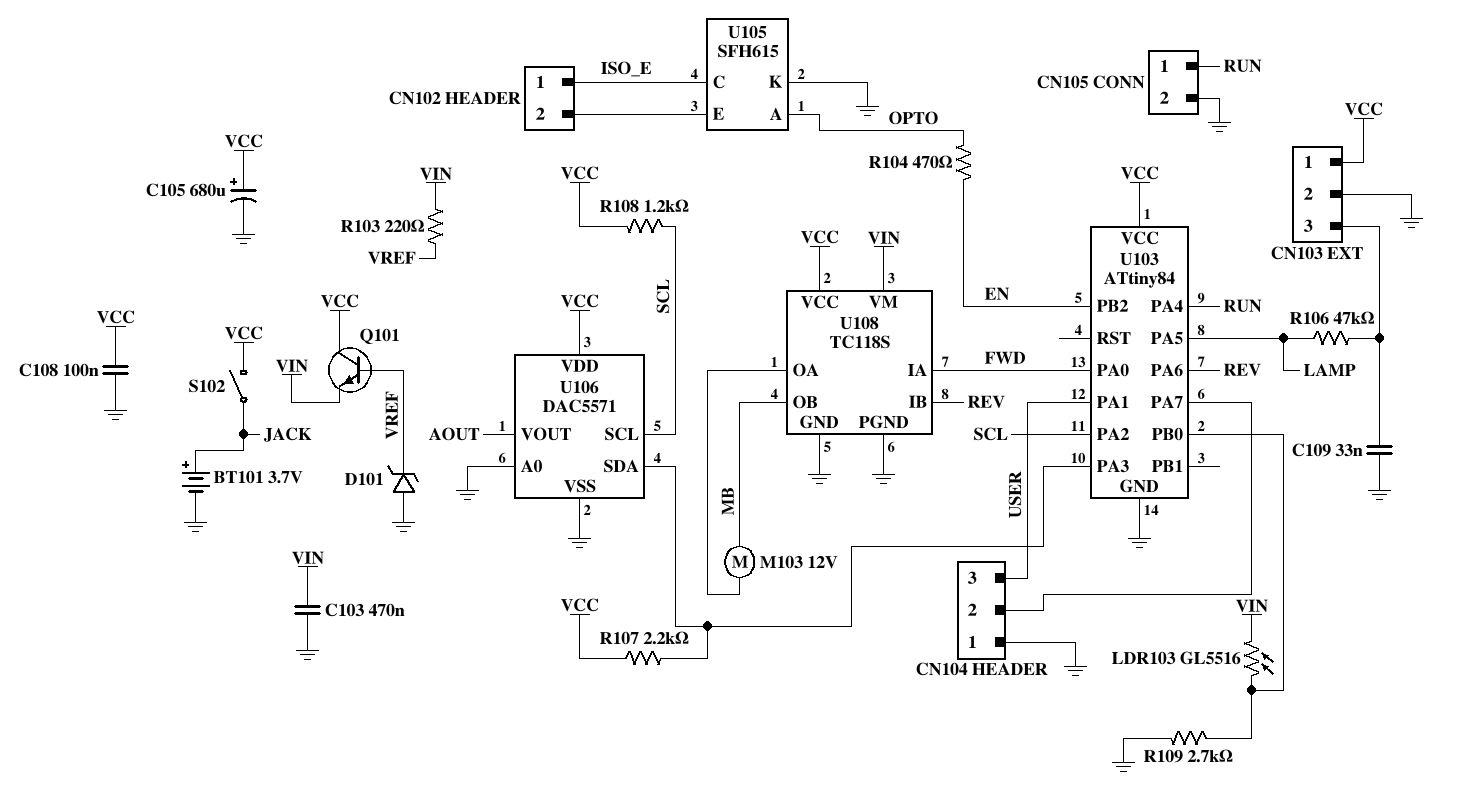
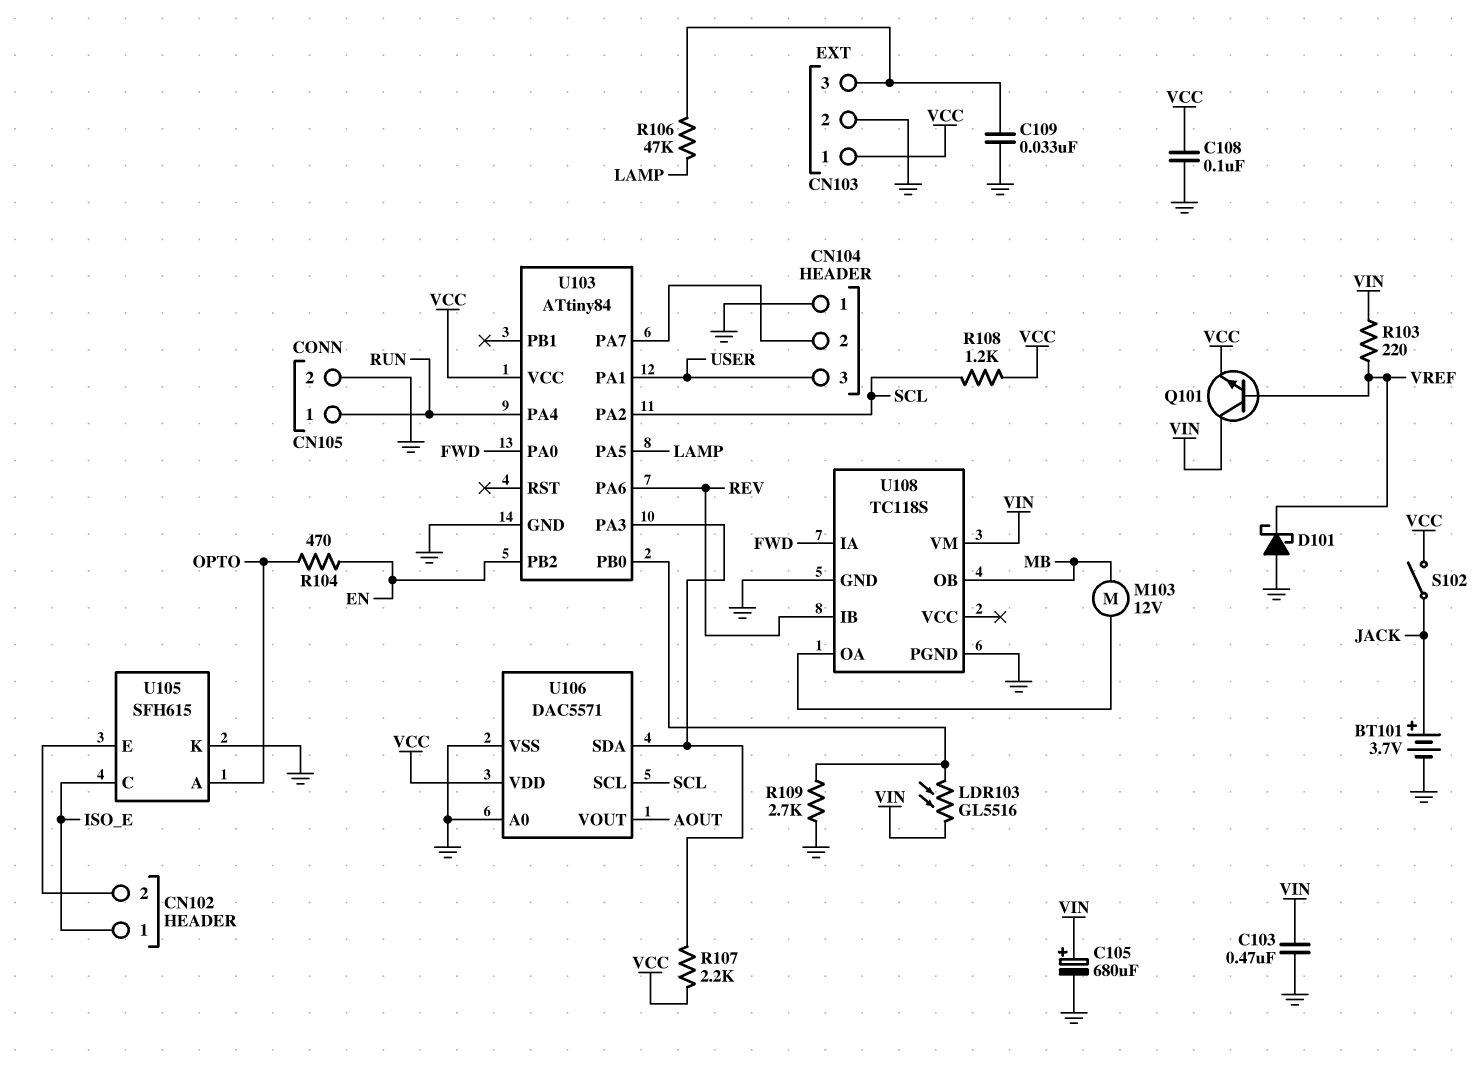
C105: 680uF (plus VCC, minus GND) -> 680uF (plus VIN, minus GND)
D101: zener (A GND, K VREF) -> schottky (A GND, K VREF)
Q101: NPN (B VREF, C VCC, E VIN) -> NPN (B VREF, C VIN, E VCC)
U108 pin VCC: VCC -> none

